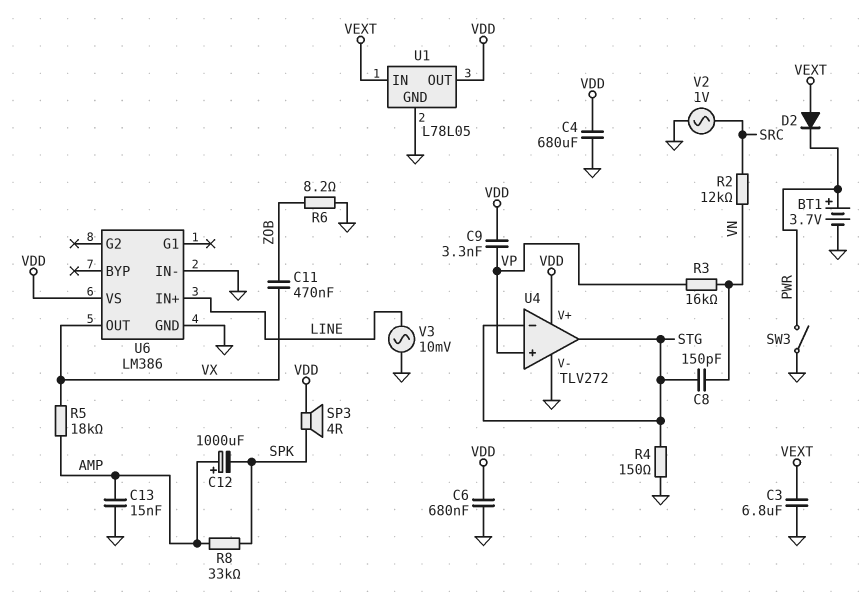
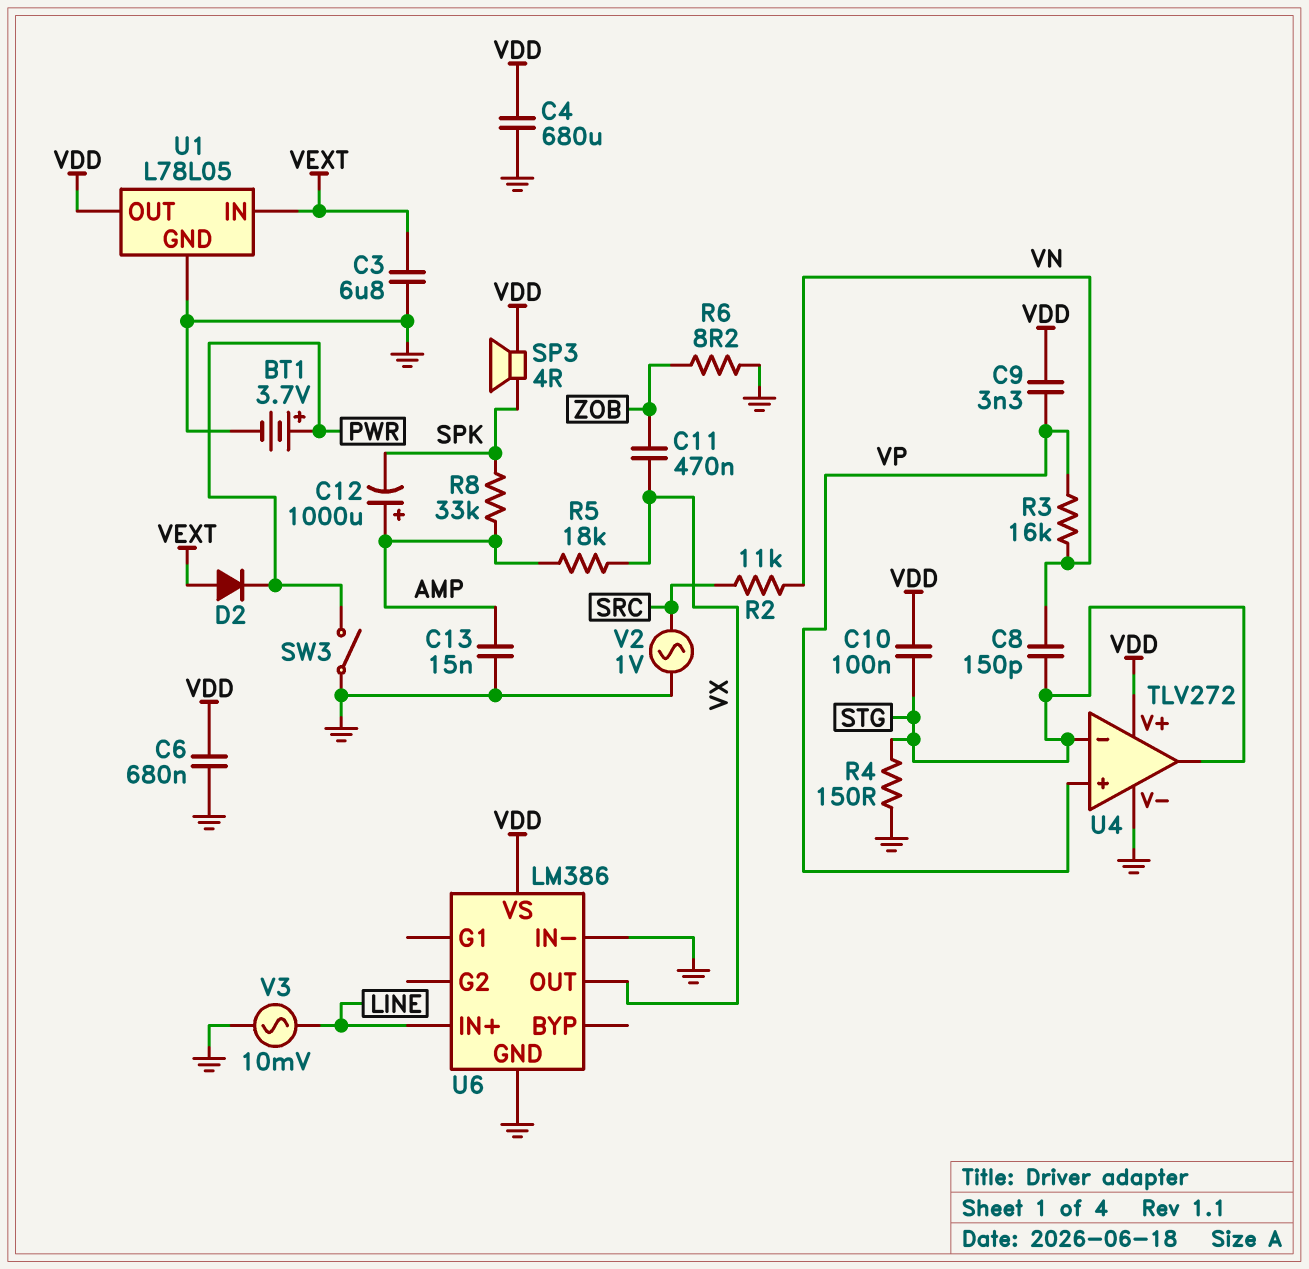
C10: none -> 100nF (STG, VDD)
R2: 12k (SRC, VN) -> 11k (SRC, VN)

